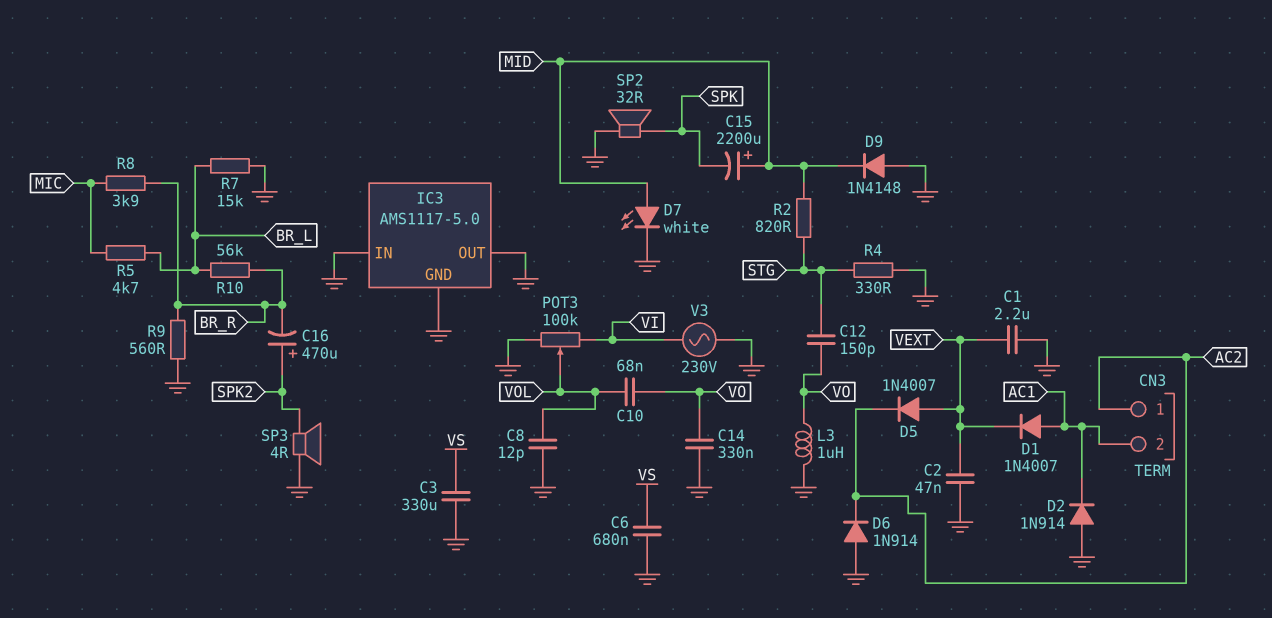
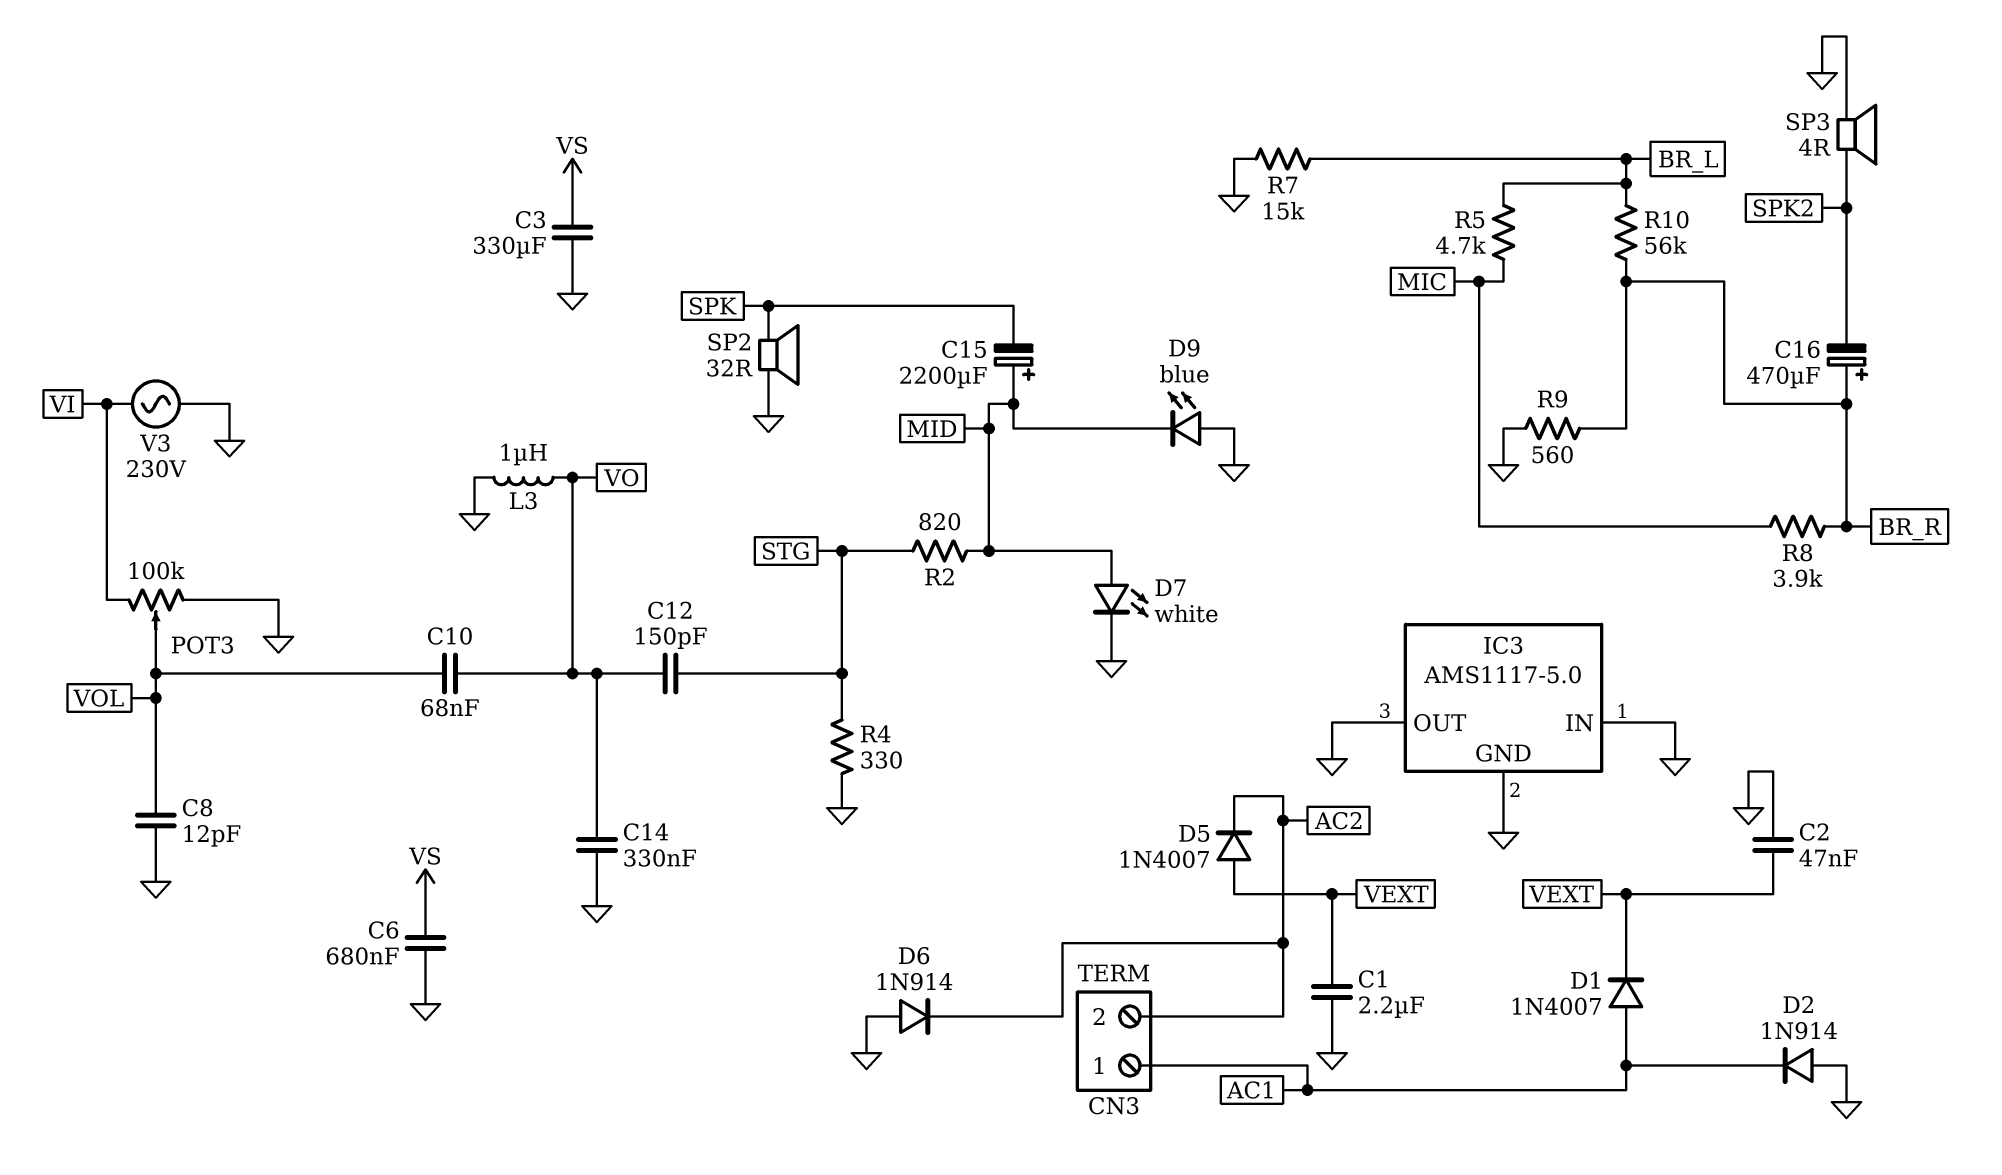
C16: 470uF (plus SPK2, minus BR_R) -> 470uF (plus BR_R, minus SPK2)
CN3 pin 1: AC2 -> AC1
CN3 pin 2: AC1 -> AC2
D9: diode 1N4148 (A GND, K MID) -> LED blue (A GND, K MID)

